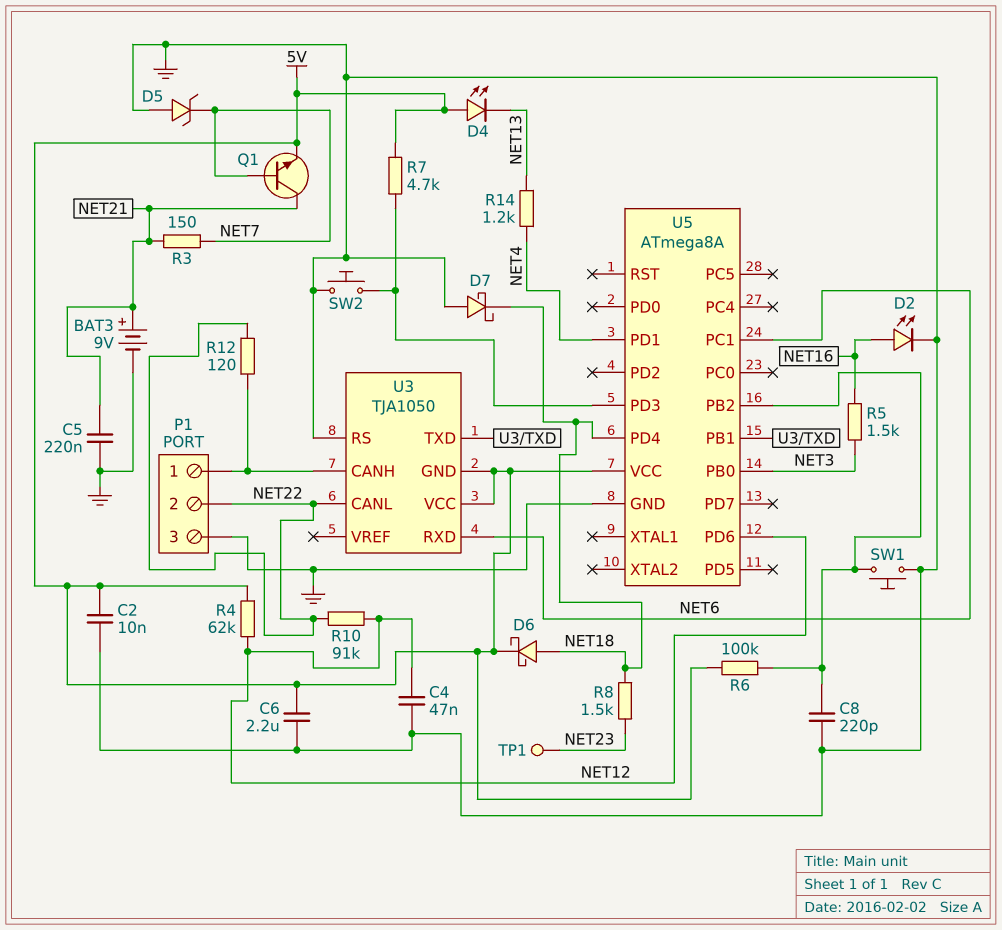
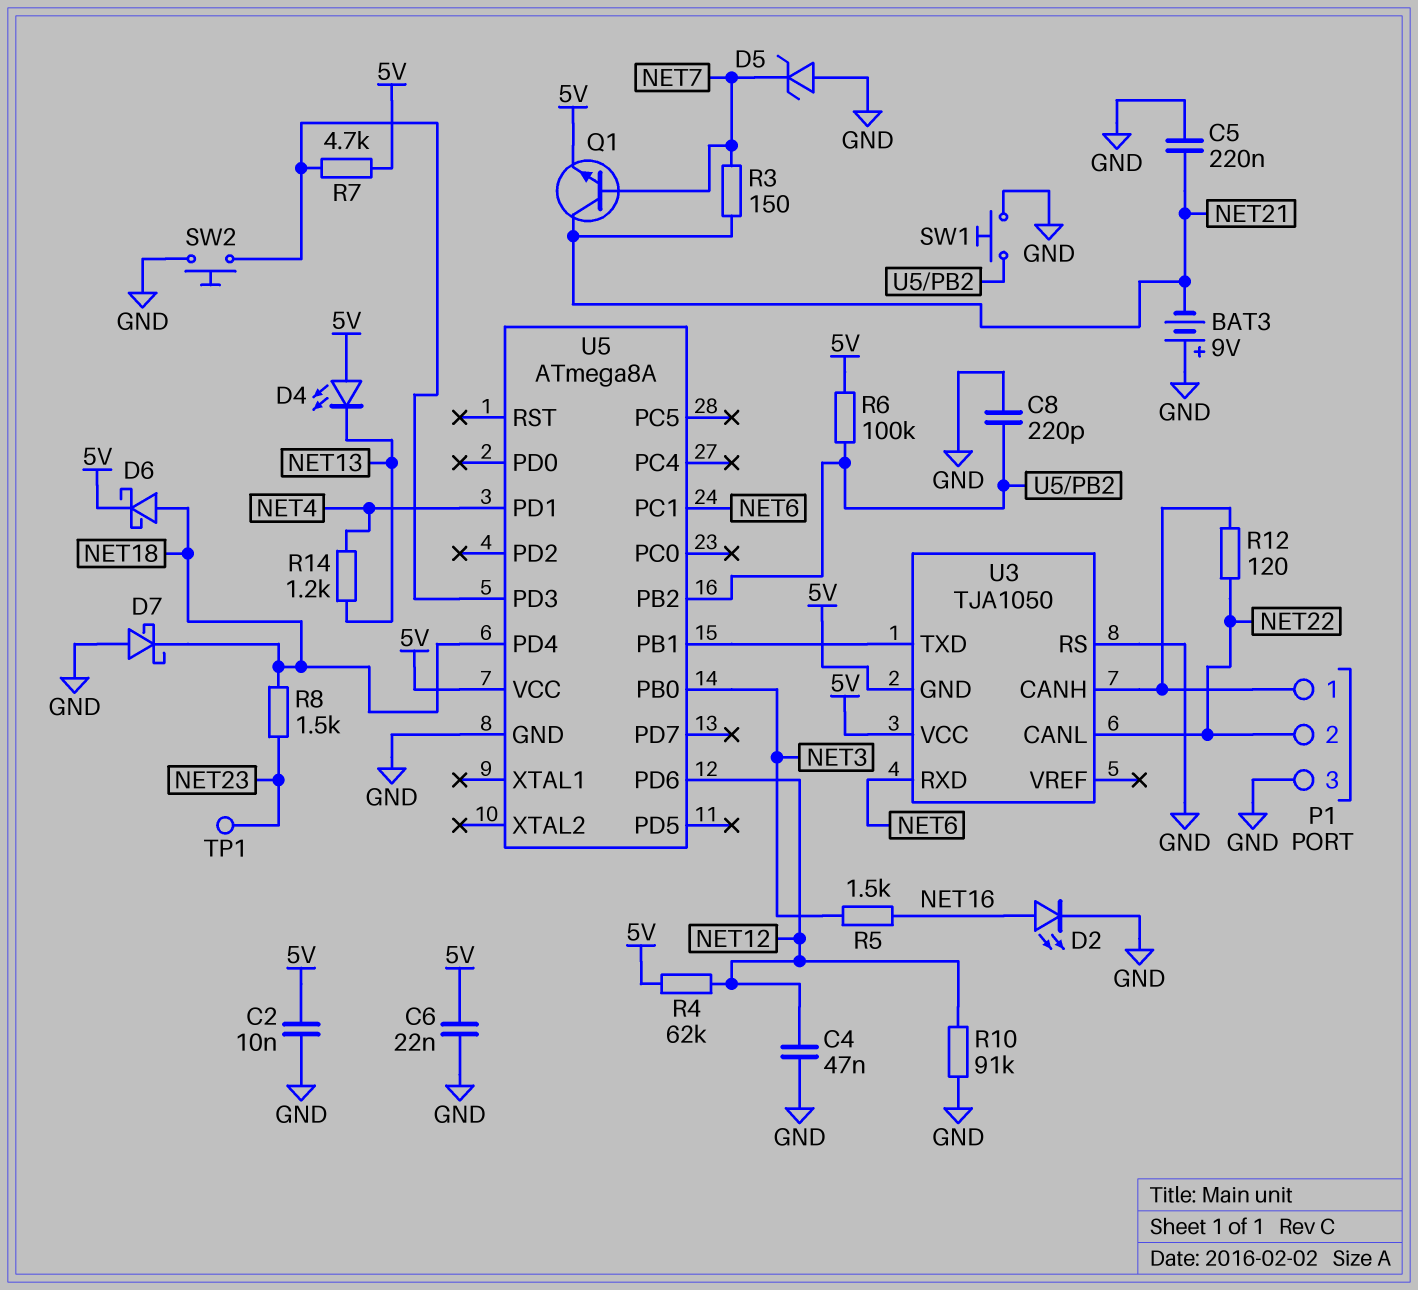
BAT3: 9V (plus NET21, minus GND) -> 9V (plus GND, minus NET21)
C6: 2.2uF (5V, GND) -> 22nF (5V, GND)
R10: 91k (NET12, NET22) -> 91k (GND, NET12)

